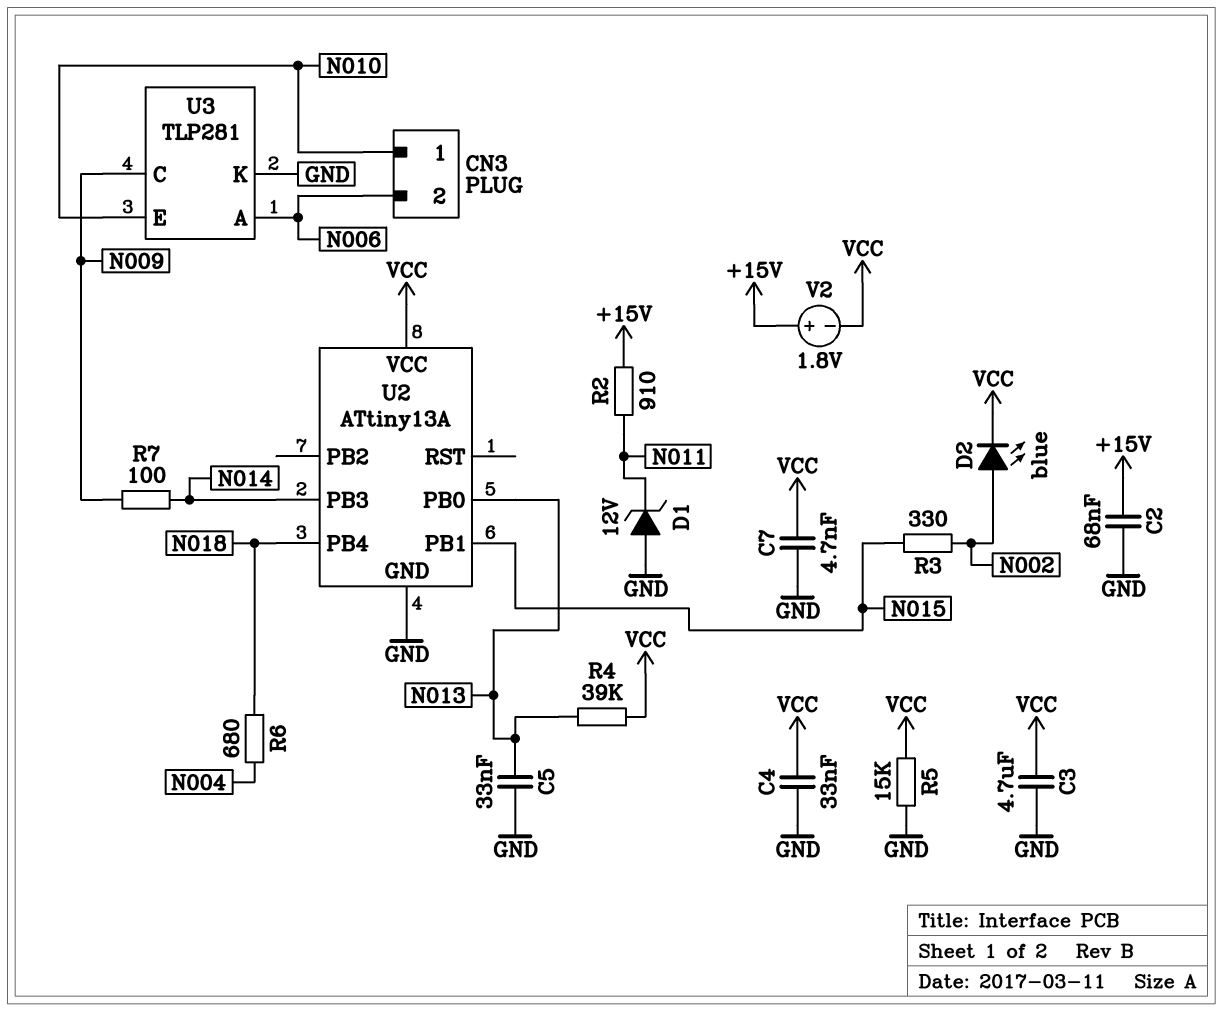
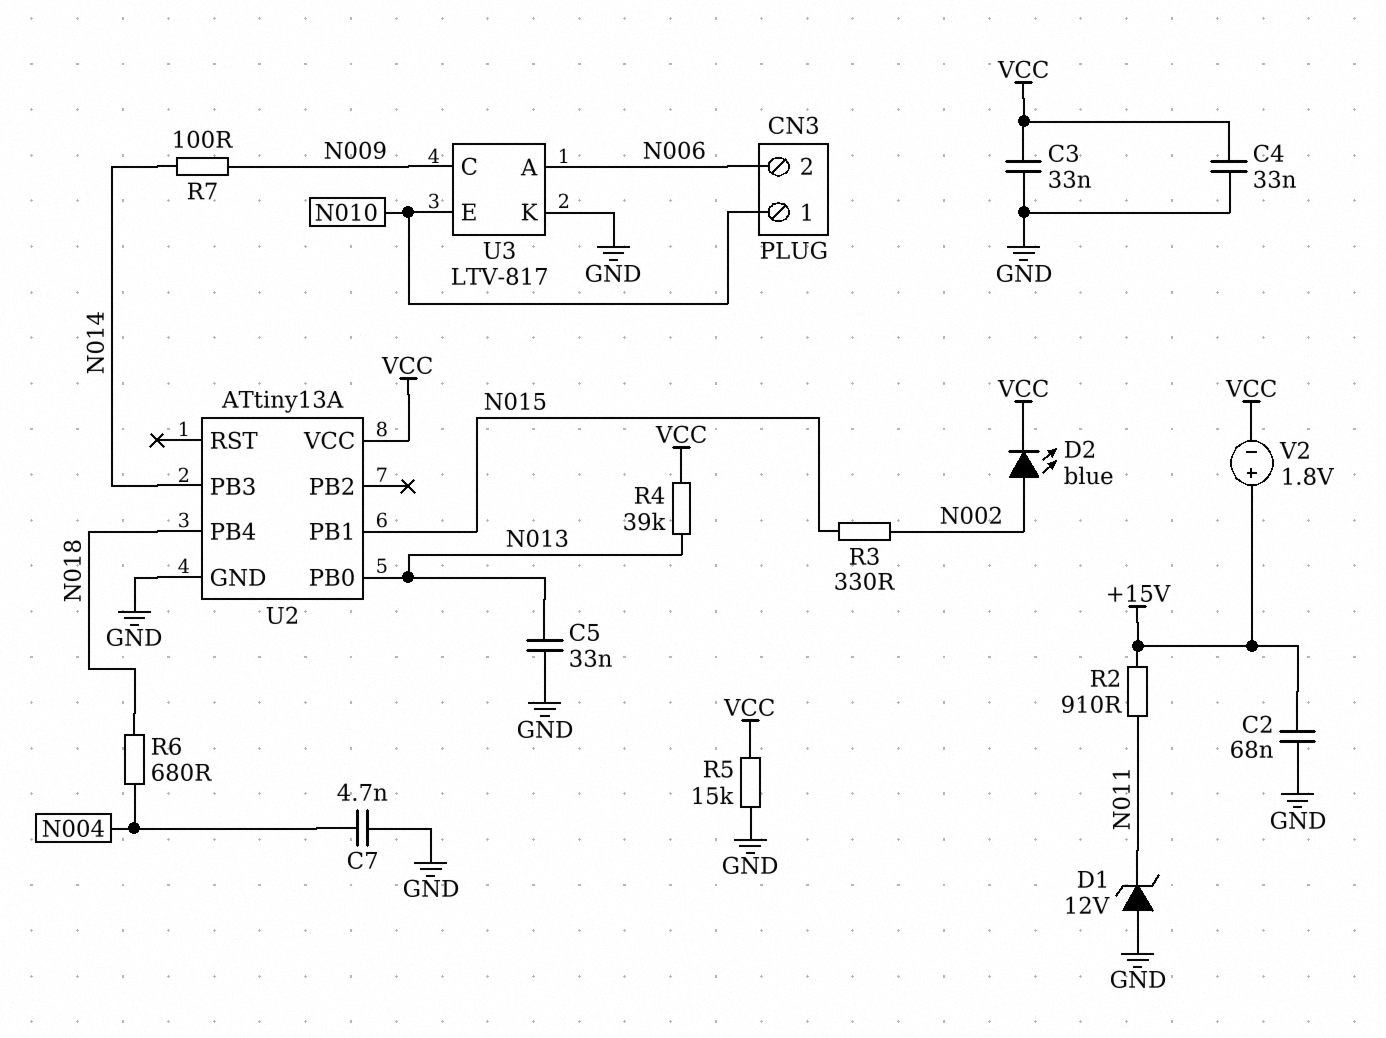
C3: 4.7uF (GND, VCC) -> 33nF (GND, VCC)
C7: 4.7nF (GND, VCC) -> 4.7nF (GND, N004)
U3: TLP281 -> LTV-817

